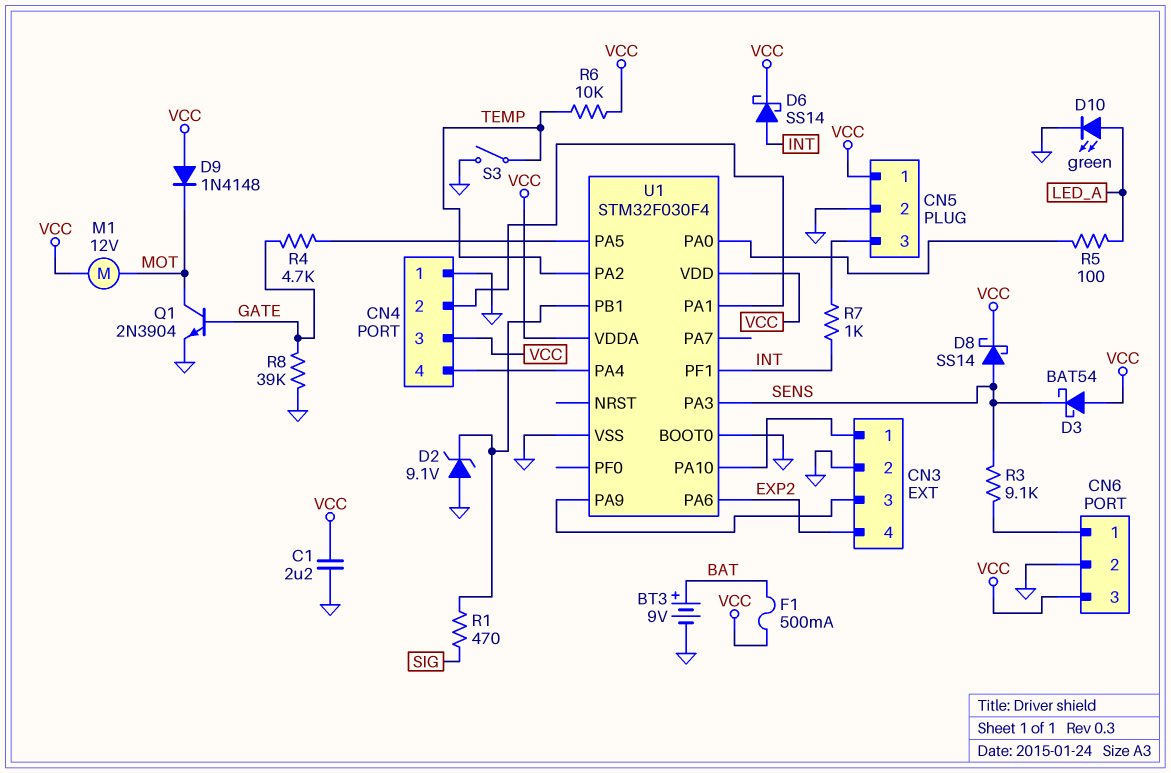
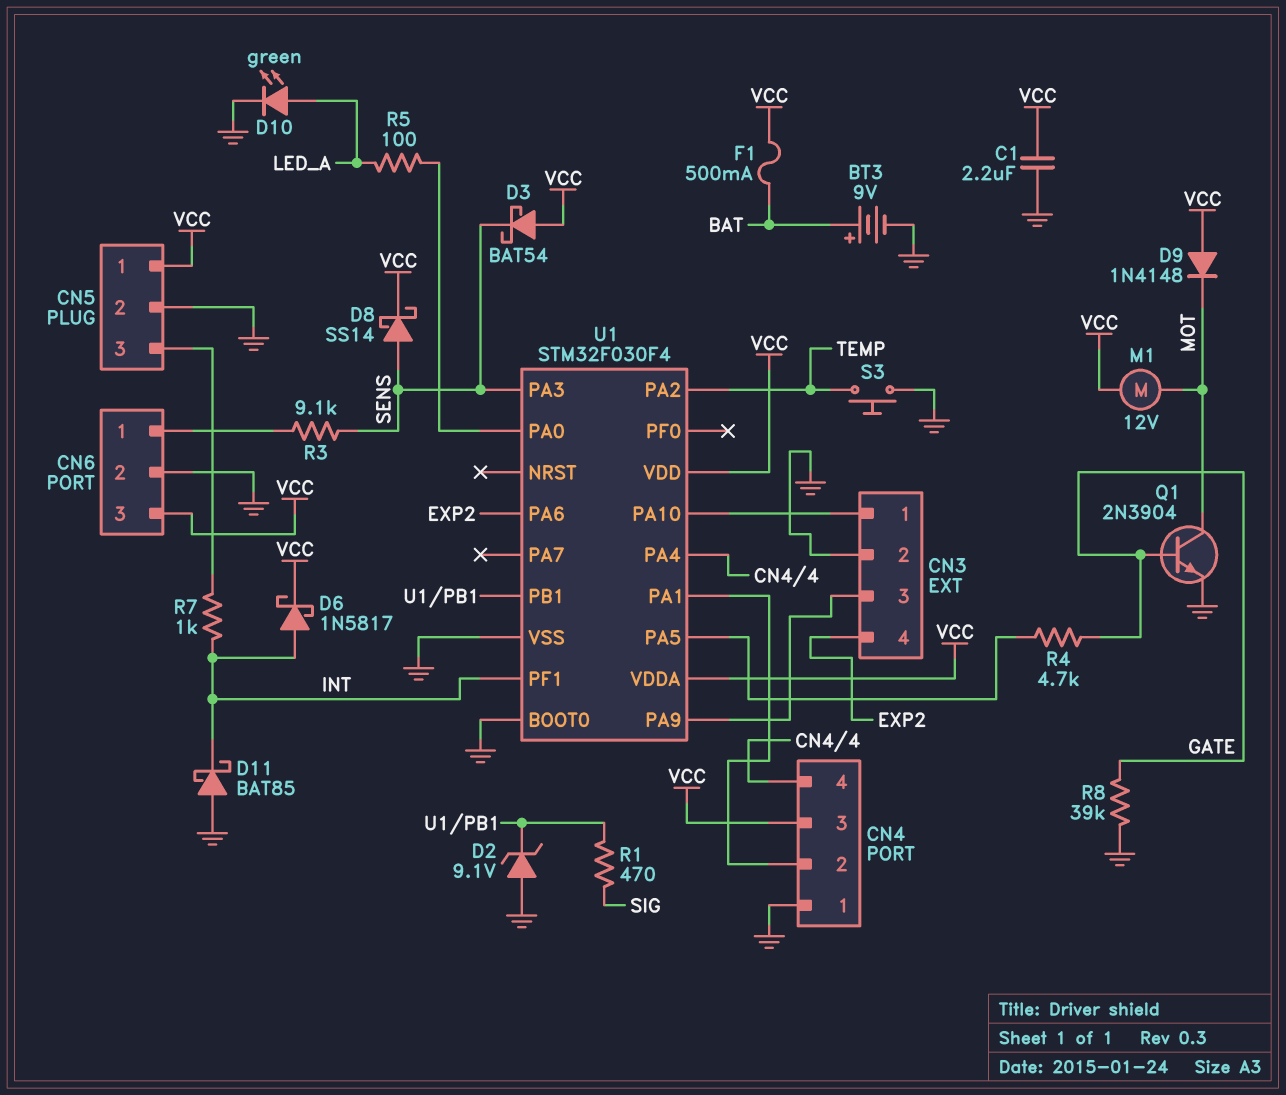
D6: schottky SS14 (A INT, K VCC) -> schottky 1N5817 (A INT, K VCC)
D11: none -> schottky BAT85 (A GND, K INT)
R6: 10k (TEMP, VCC) -> none
S3: switch (GND, TEMP) -> button (GND, TEMP)

